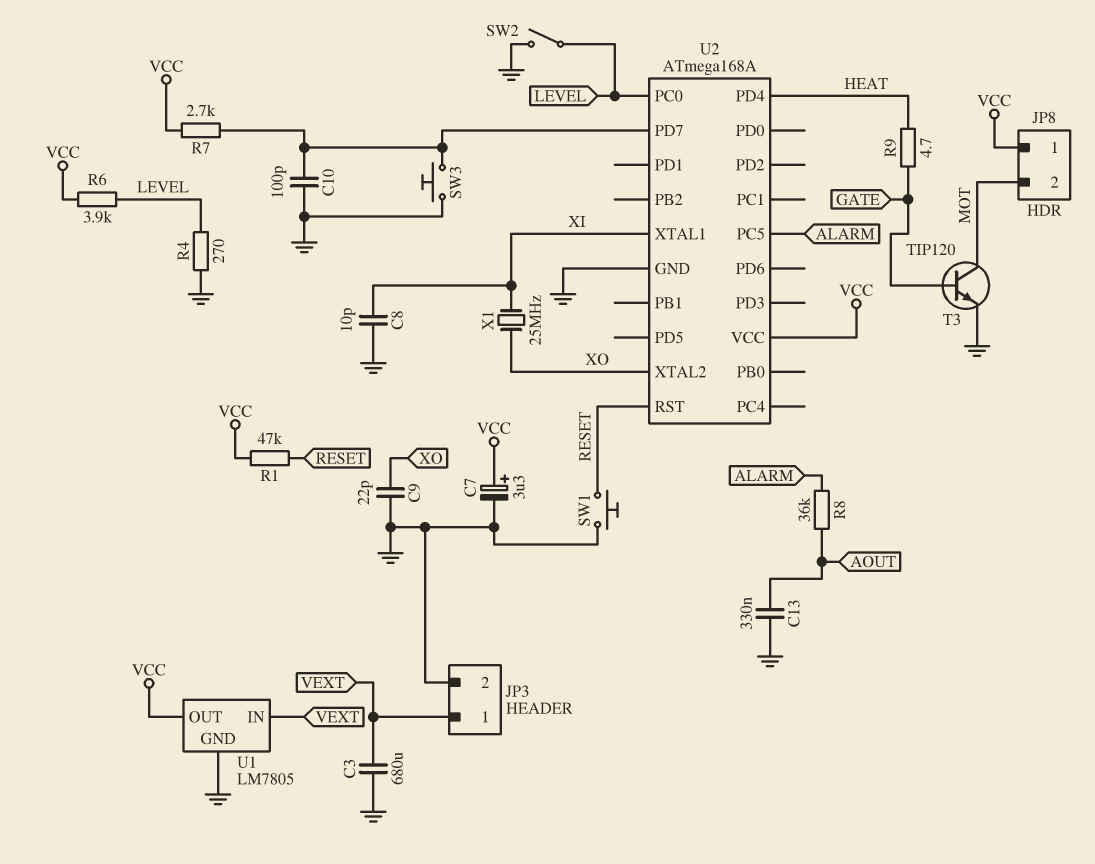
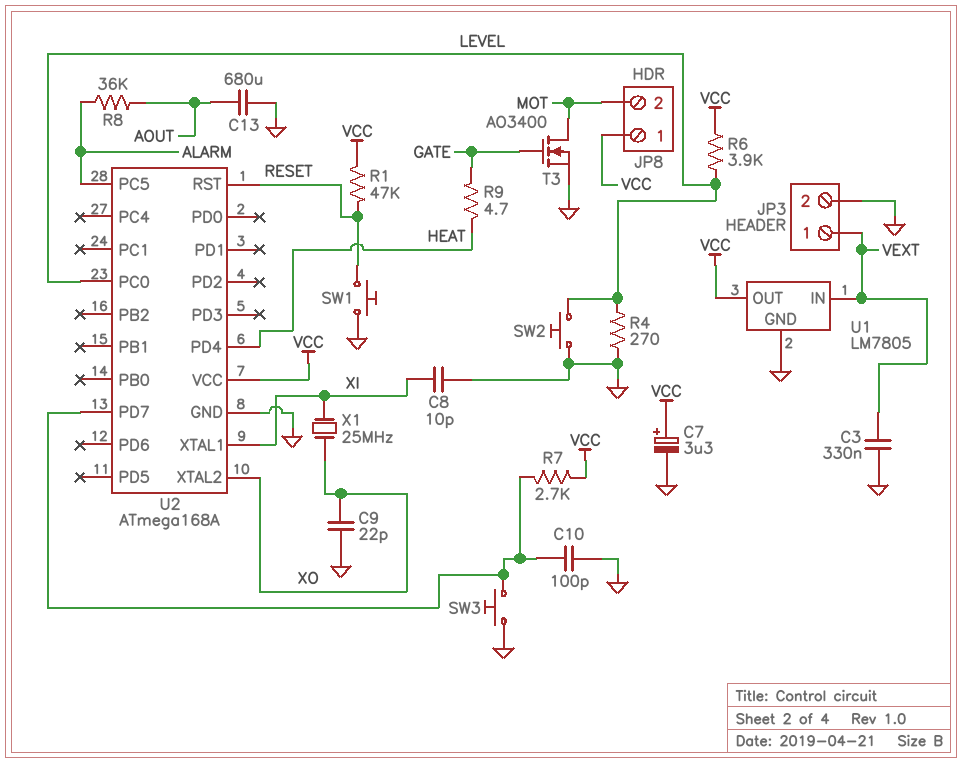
C3: 680uF (GND, VEXT) -> 330nF (GND, VEXT)
C13: 330nF (AOUT, GND) -> 680uF (AOUT, GND)
SW2: switch (GND, LEVEL) -> button (GND, LEVEL)
T3: NPN TIP120 (B GATE, C MOT, E GND) -> NMOS AO3400 (G GATE, D MOT, S GND)

